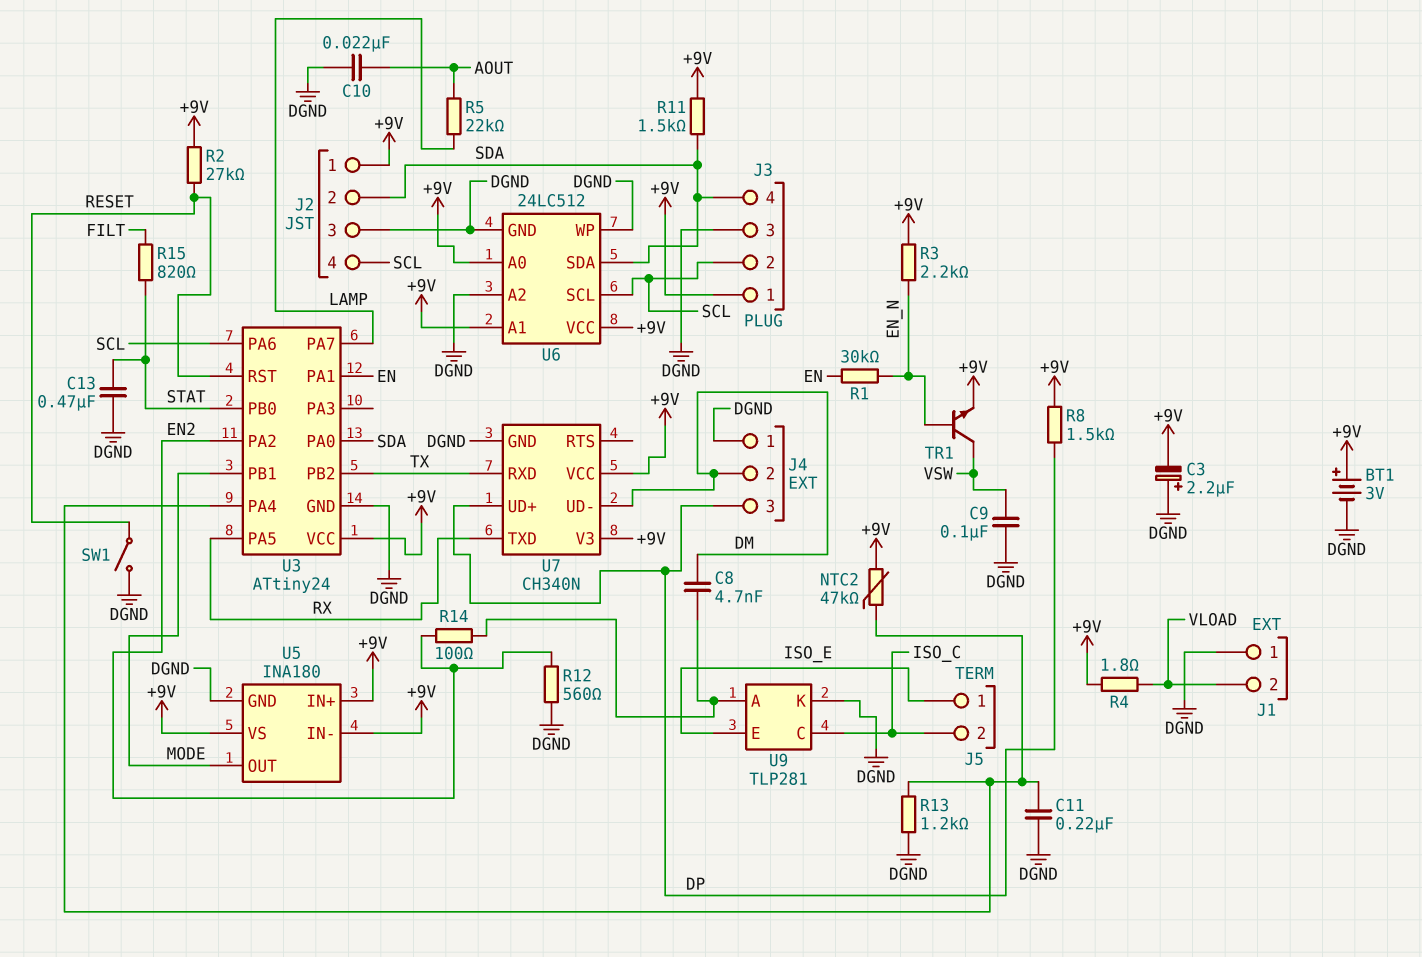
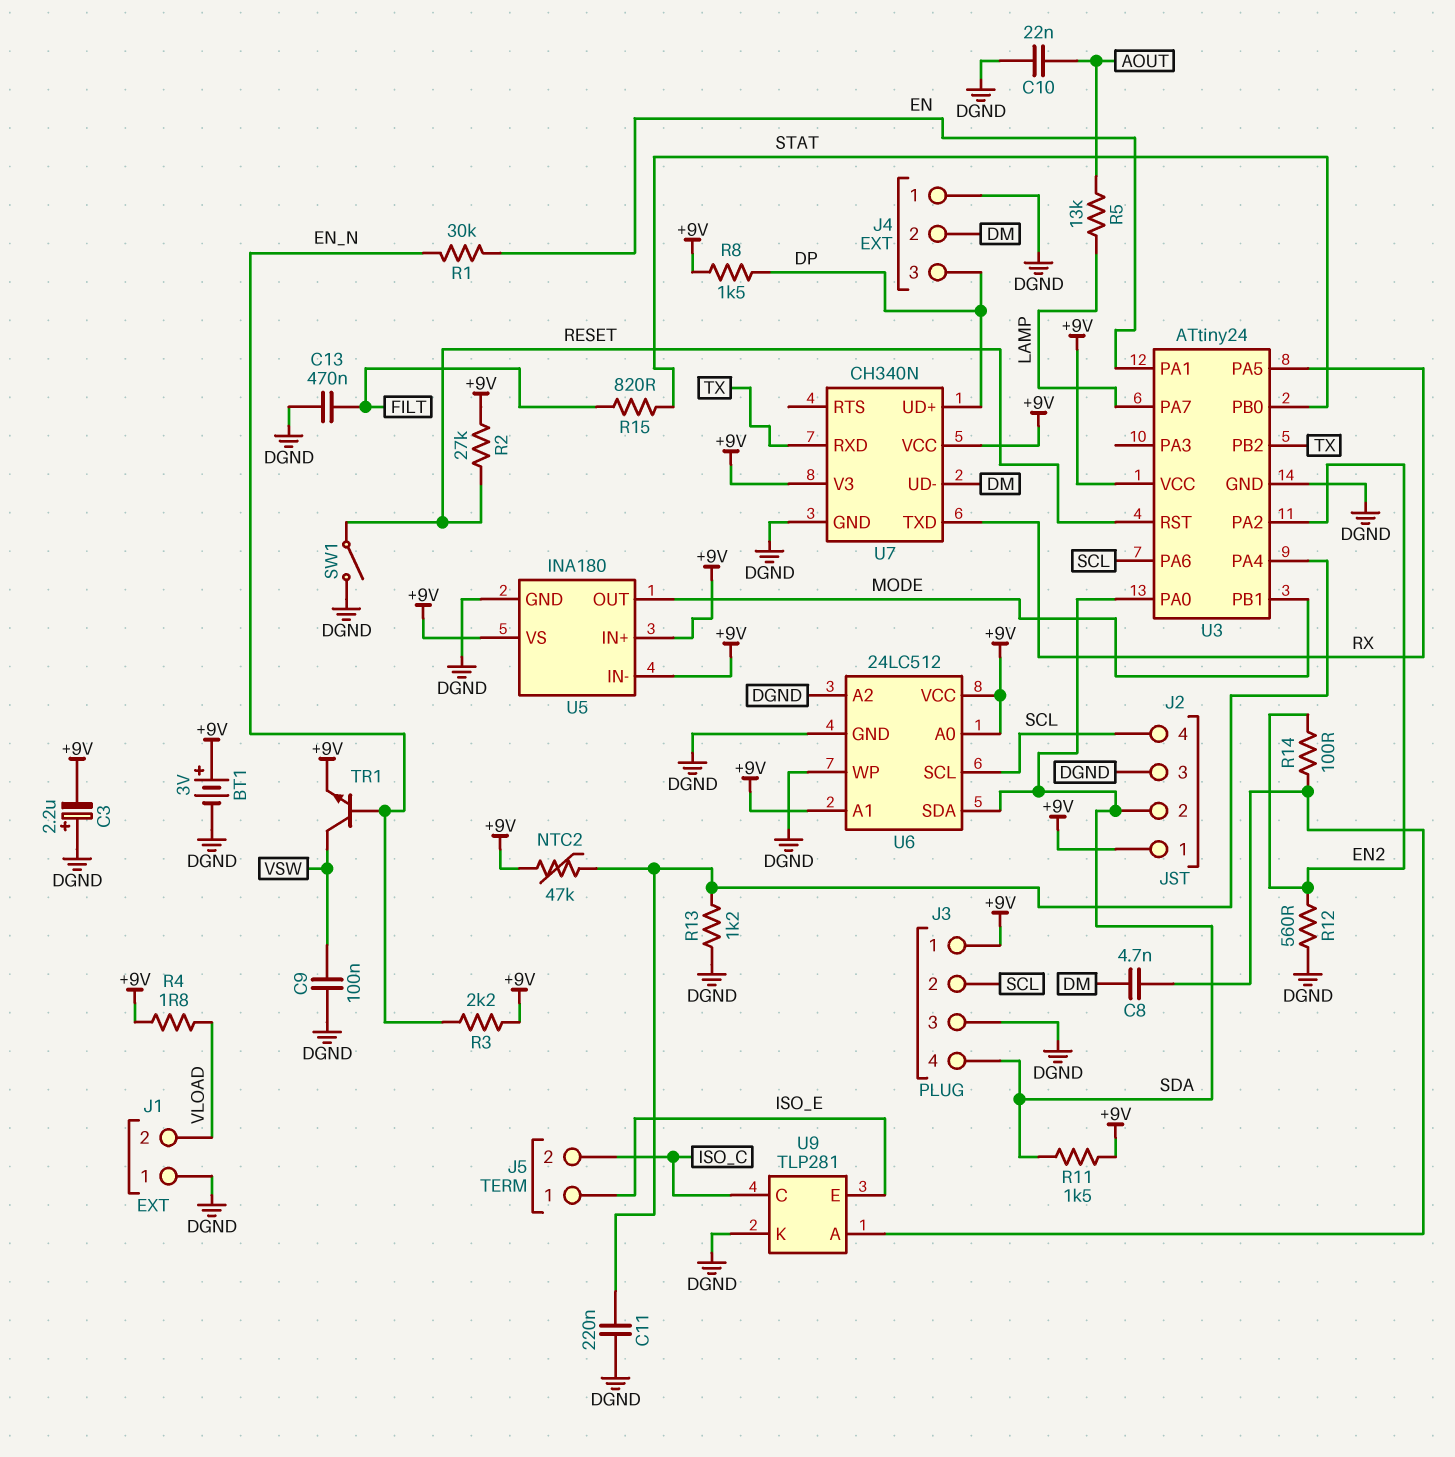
C13: 470nF (DGND, STAT) -> 470nF (DGND, FILT)
R5: 22k (AOUT, LAMP) -> 13k (AOUT, LAMP)

